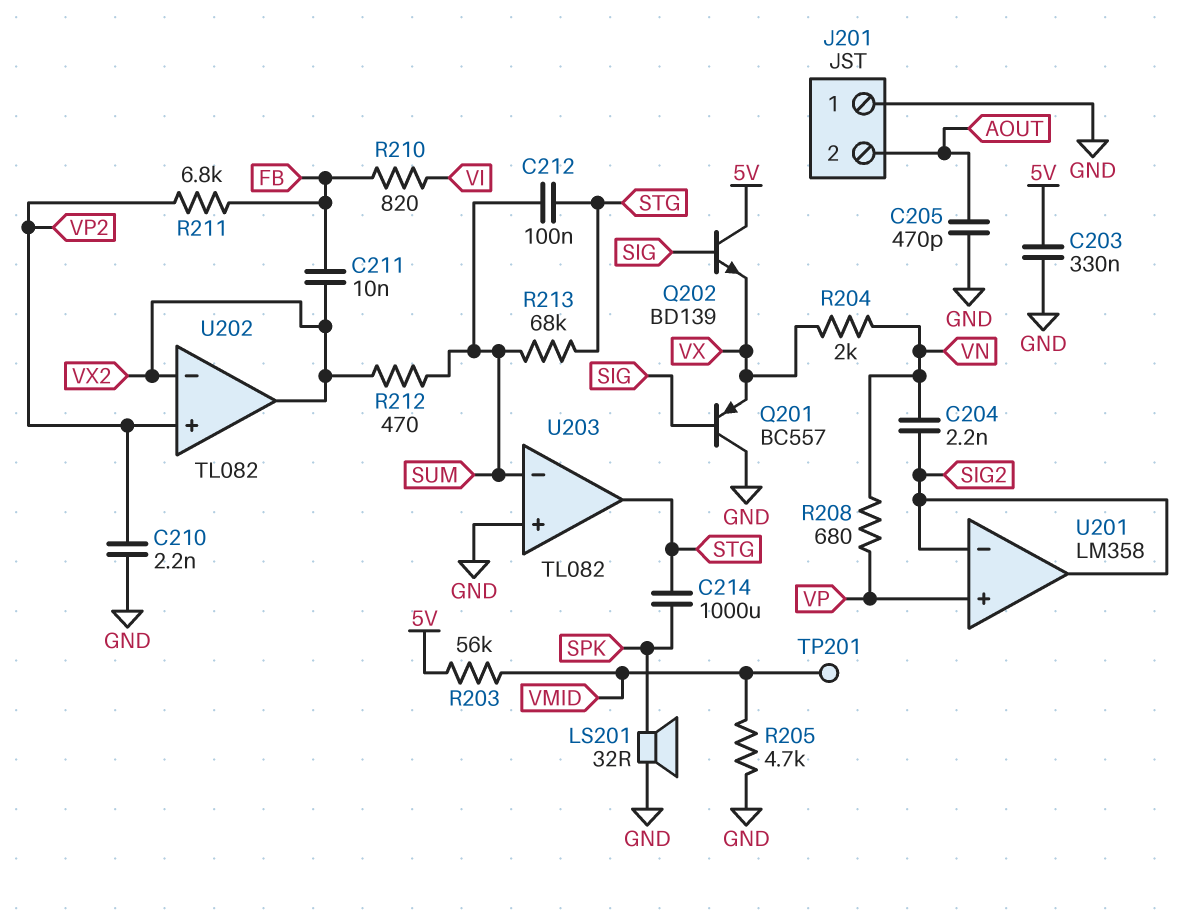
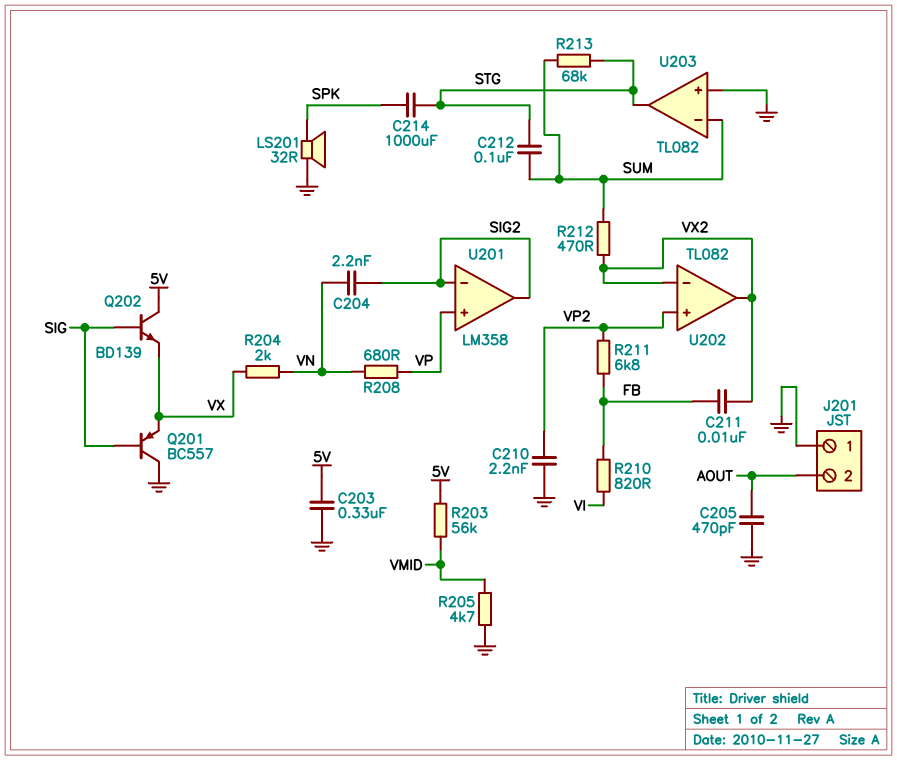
TP201: test point (VMID) -> none

